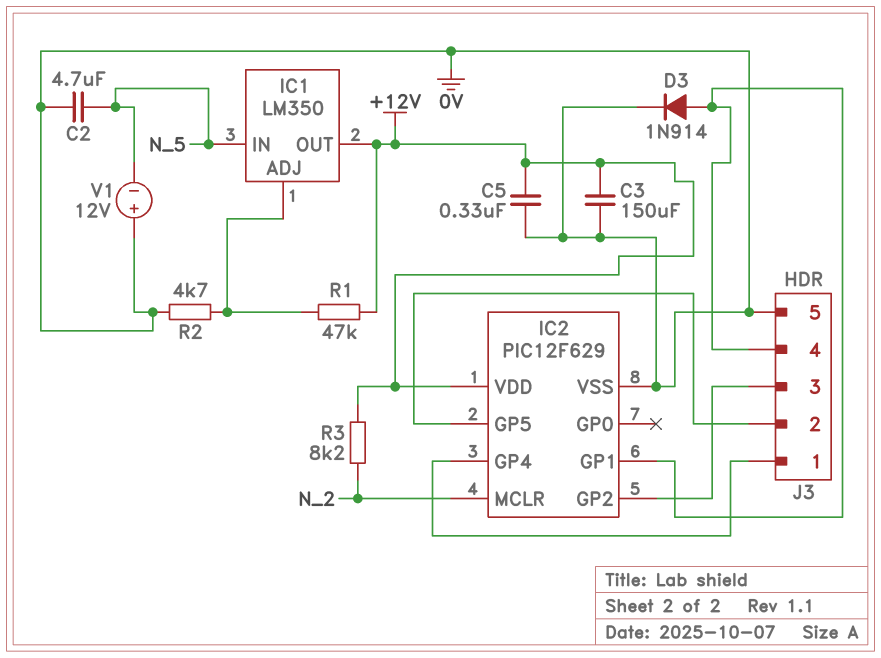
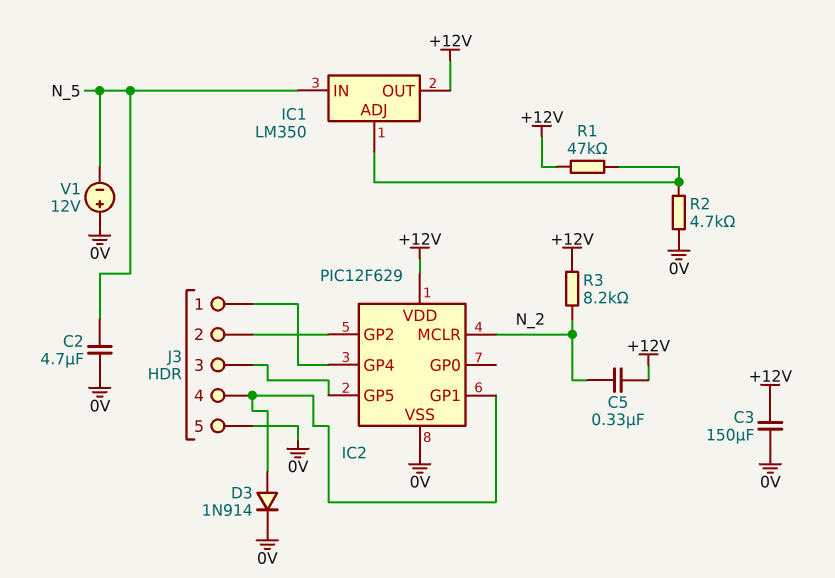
C5: 330nF (+12V, 0V) -> 330nF (+12V, N_2)
J3 pin 2: IC2/GP5 -> IC2/GP2
J3 pin 3: IC2/GP2 -> IC2/GP5

